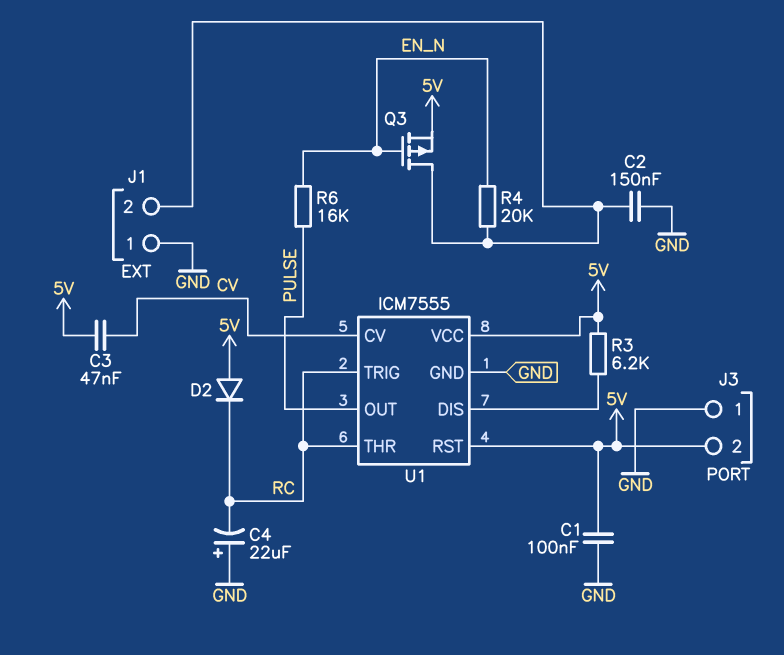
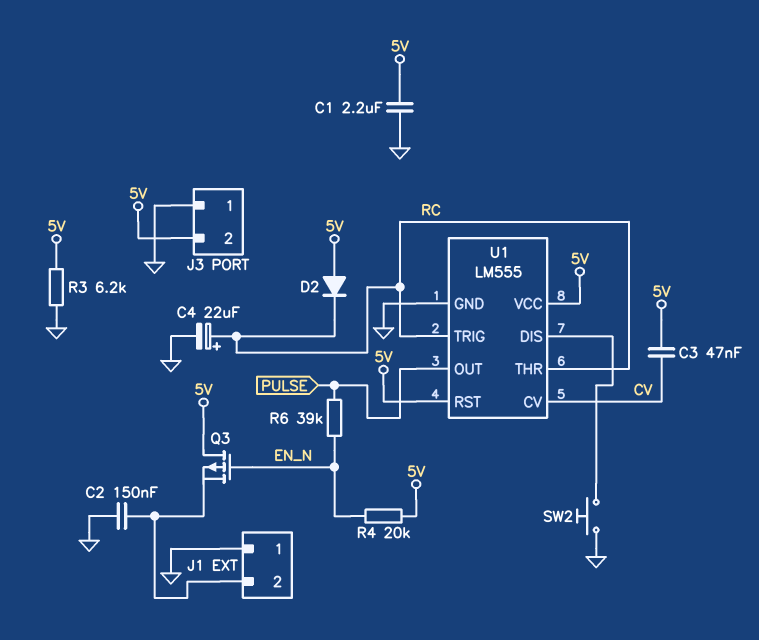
C1: 100nF (5V, GND) -> 2.2uF (5V, GND)
C4: 22uF (plus GND, minus RC) -> 22uF (plus RC, minus GND)
Q3: PMOS (G EN_N, D J1/2, S 5V) -> PMOS (G EN_N, D 5V, S J1/2)
R3: 6.2k (5V, U1/DIS) -> 6.2k (5V, GND)
R4: 20k (EN_N, J1/2) -> 20k (5V, EN_N)
R6: 16k (EN_N, PULSE) -> 39k (EN_N, PULSE)
SW2: none -> button (GND, U1/DIS)
U1: ICM7555 -> LM555

